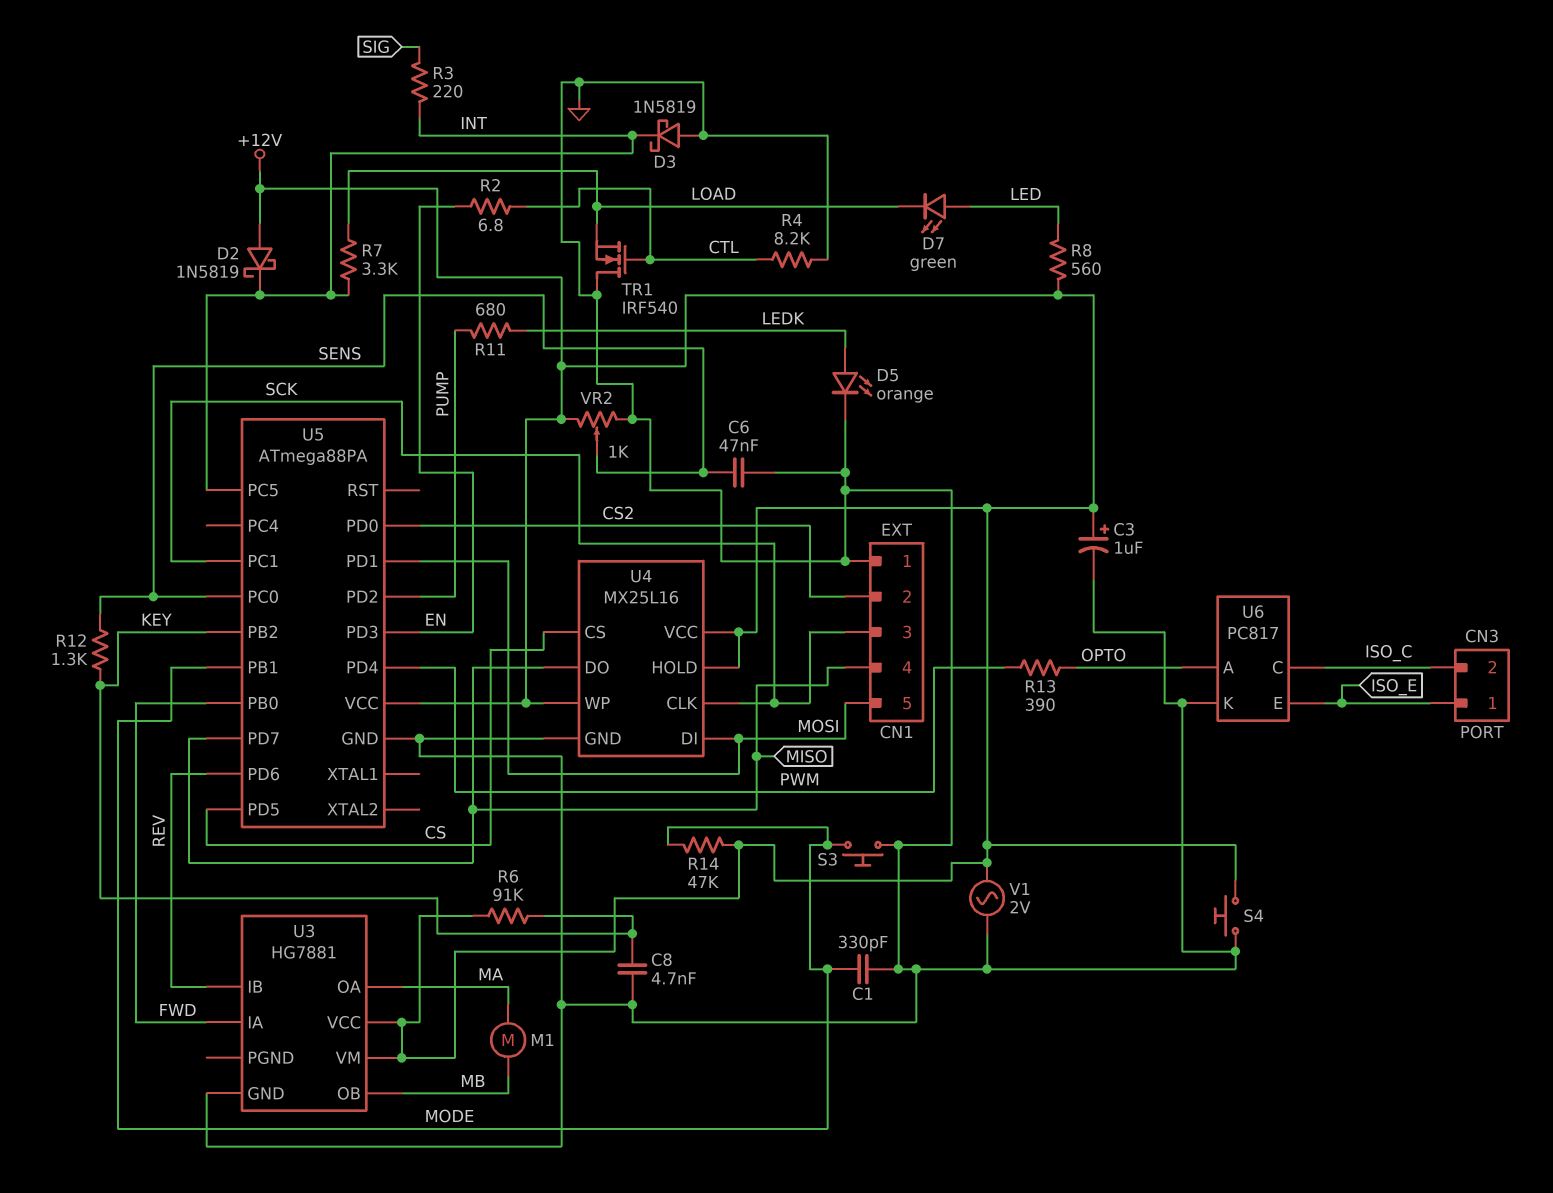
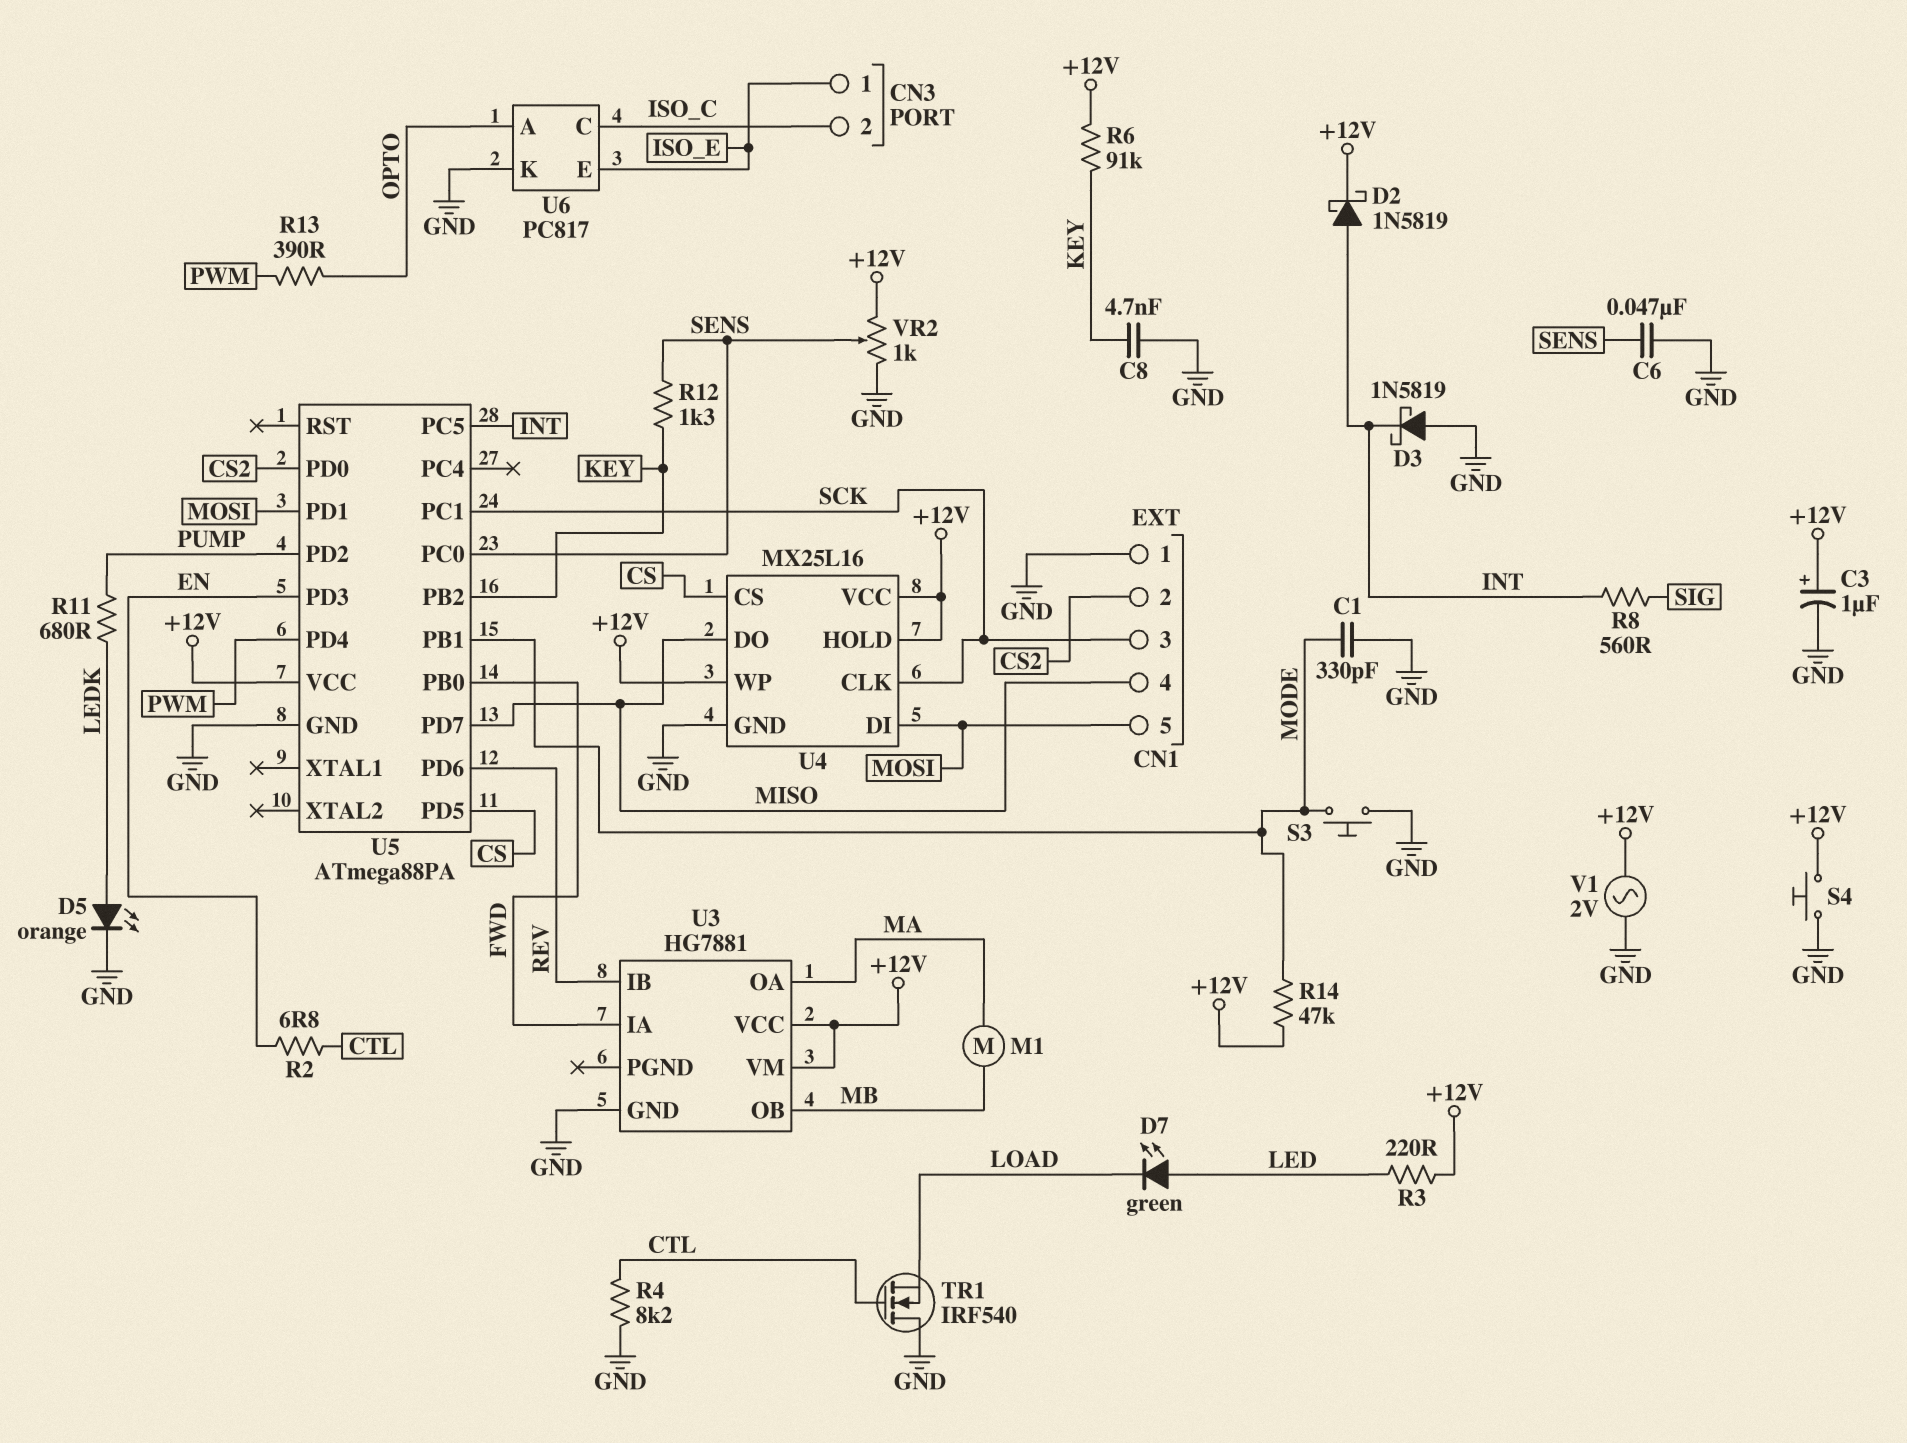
D2: schottky 1N5819 (A +12V, K INT) -> schottky 1N5819 (A INT, K +12V)
R3: 220 (INT, SIG) -> 220 (+12V, LED)
R7: 3.3k (INT, LOAD) -> none
R8: 560 (+12V, LED) -> 560 (INT, SIG)

